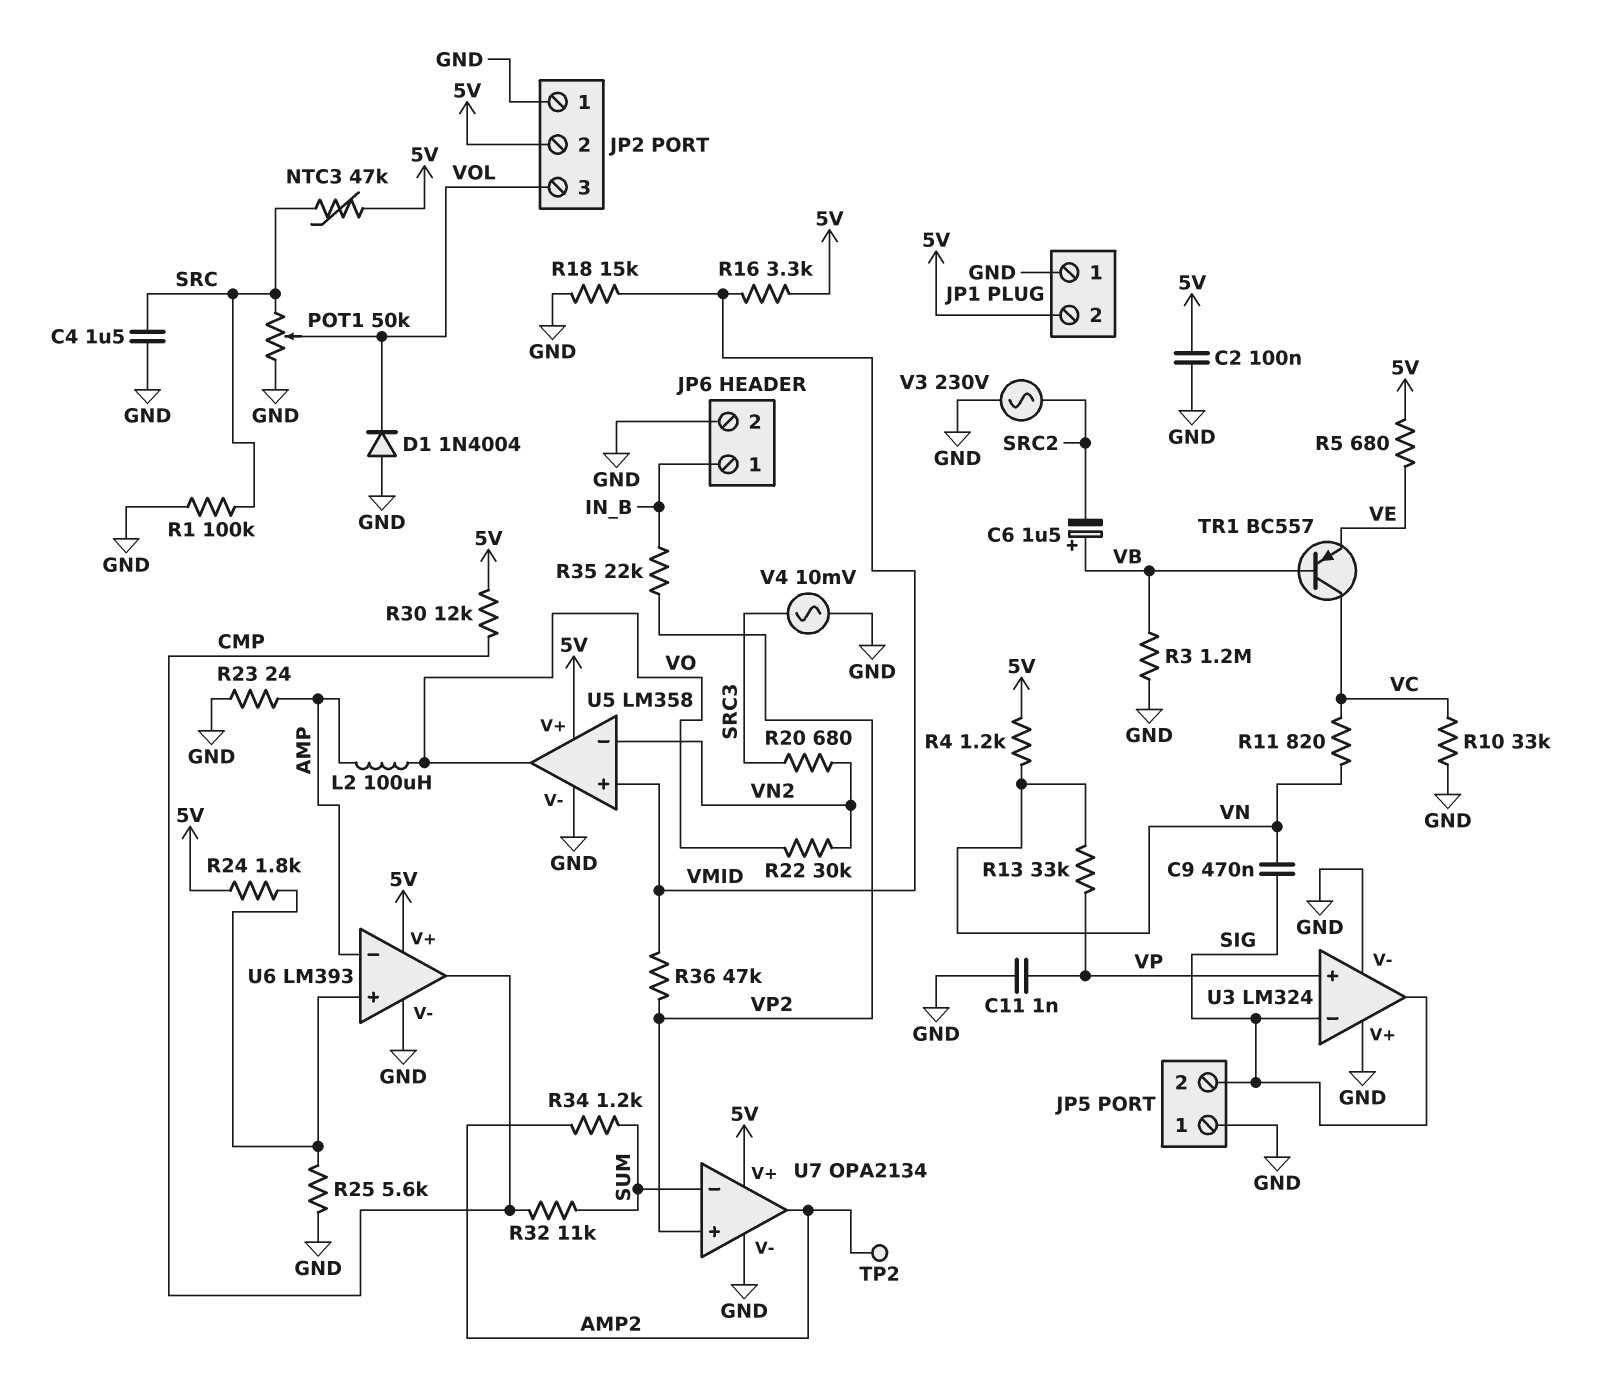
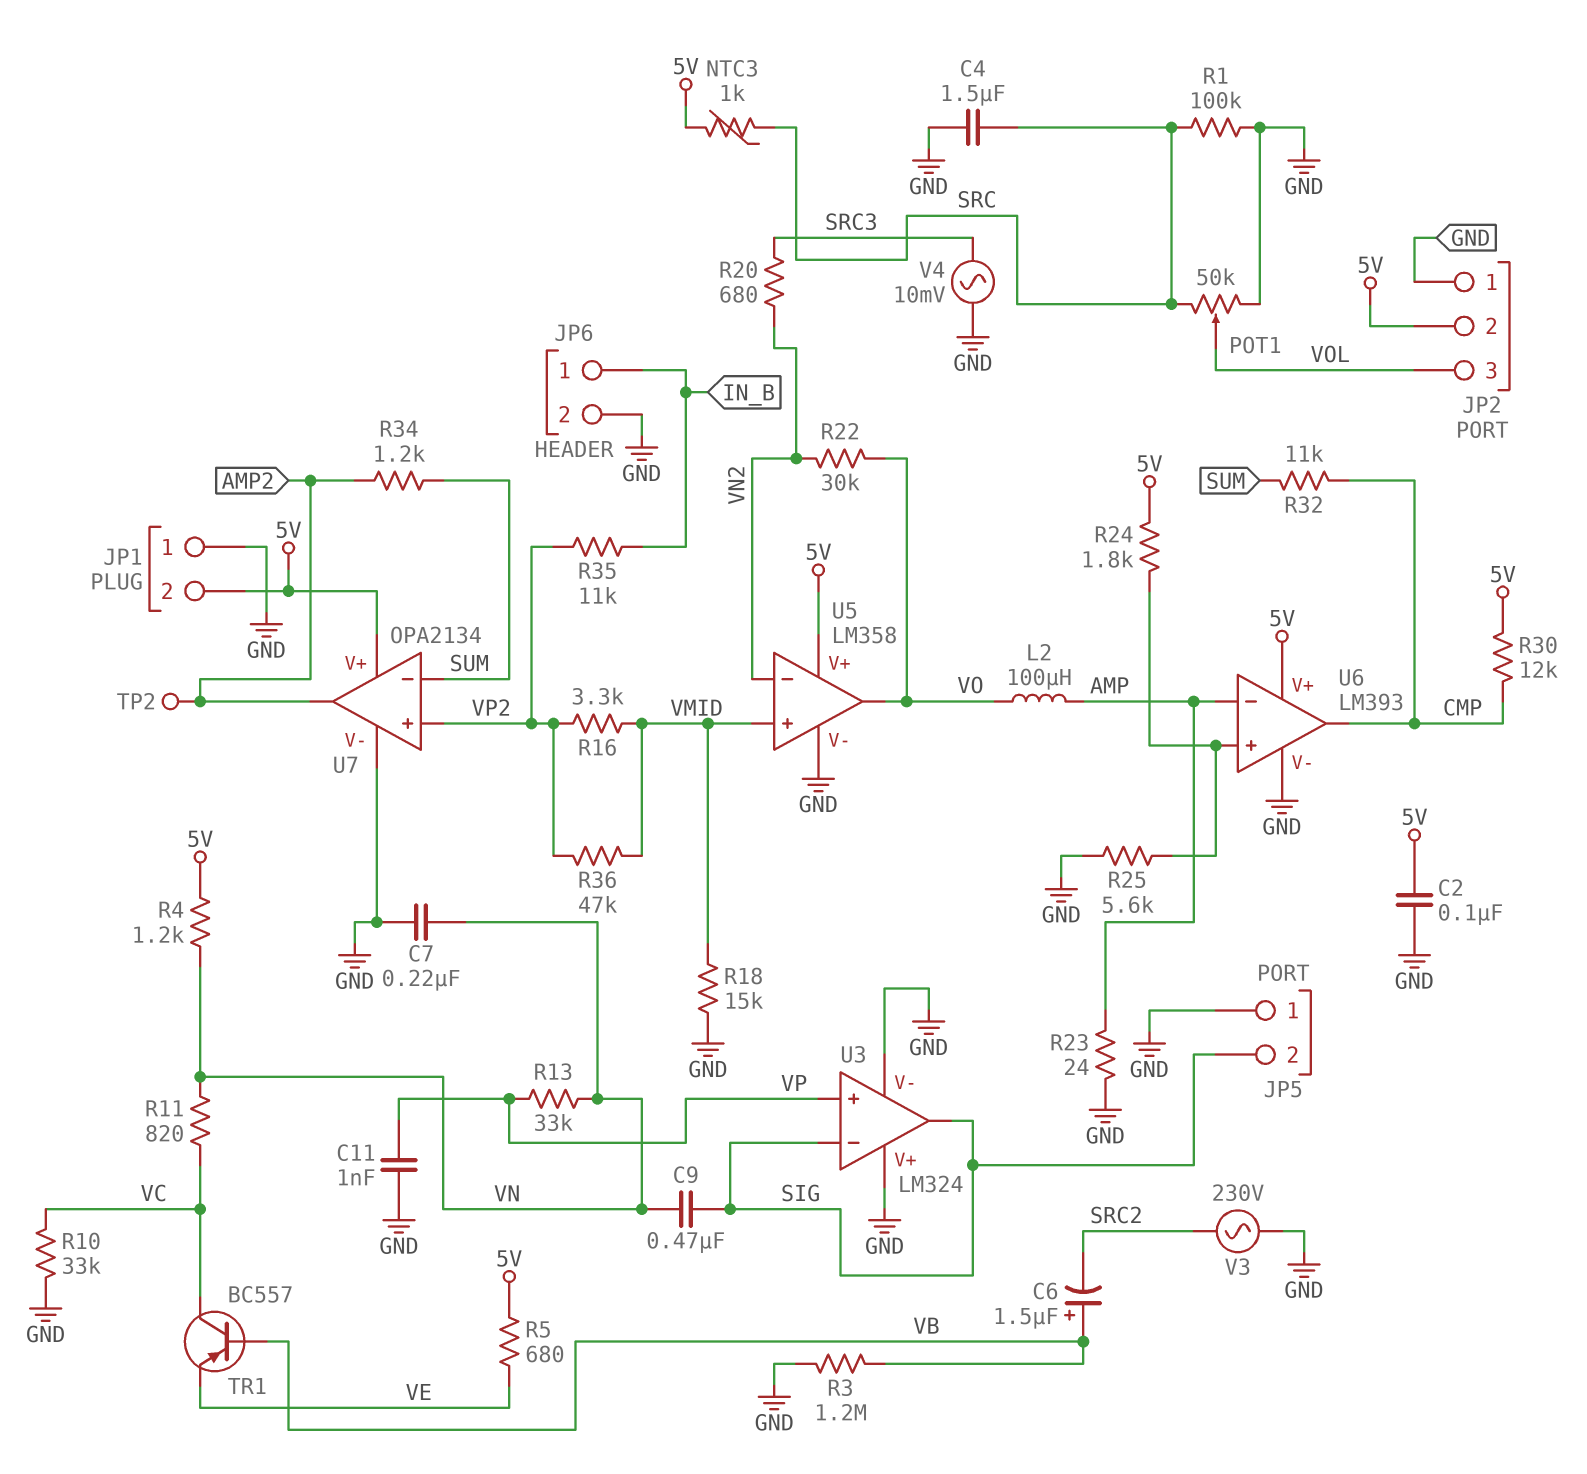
C7: none -> 220nF (GND, VN)
D1: diode 1N4004 (A GND, K VOL) -> none
NTC3: 47k (5V, SRC) -> 1k (5V, SRC)
R16: 3.3k (5V, VMID) -> 3.3k (VMID, VP2)
R35: 22k (IN_B, VP2) -> 11k (IN_B, VP2)

